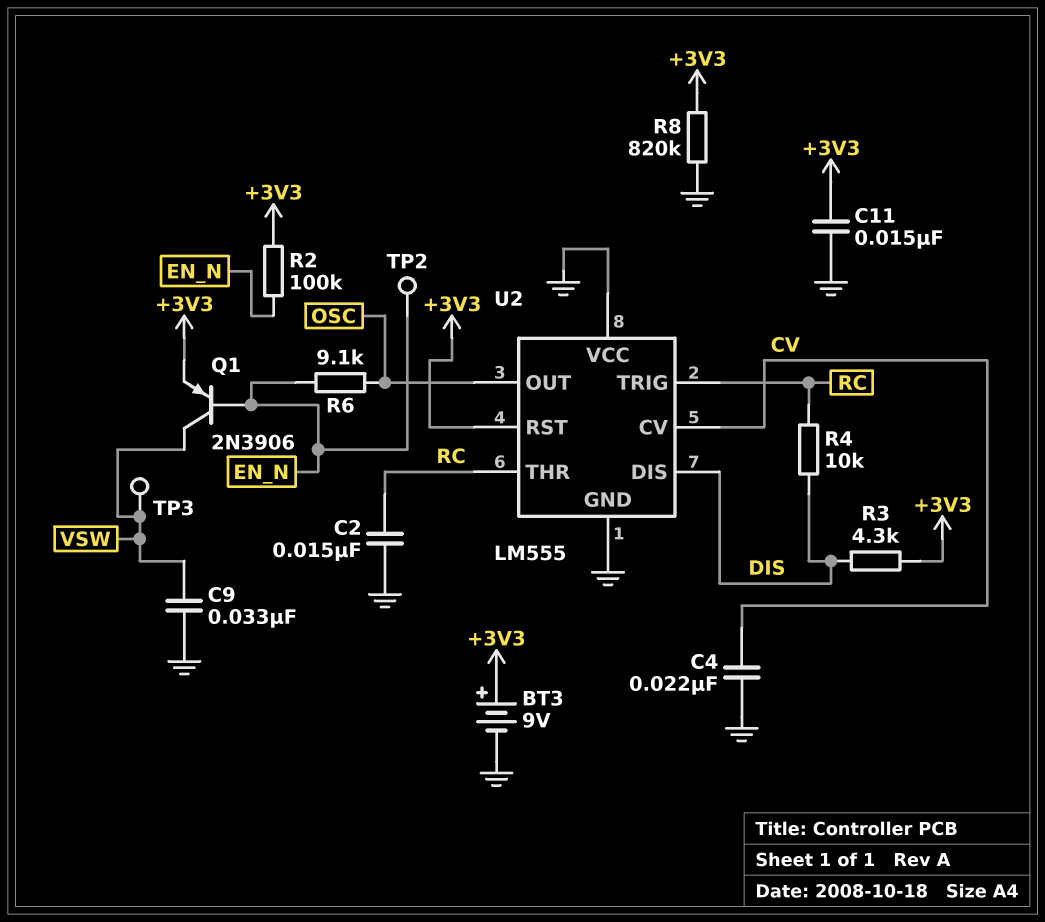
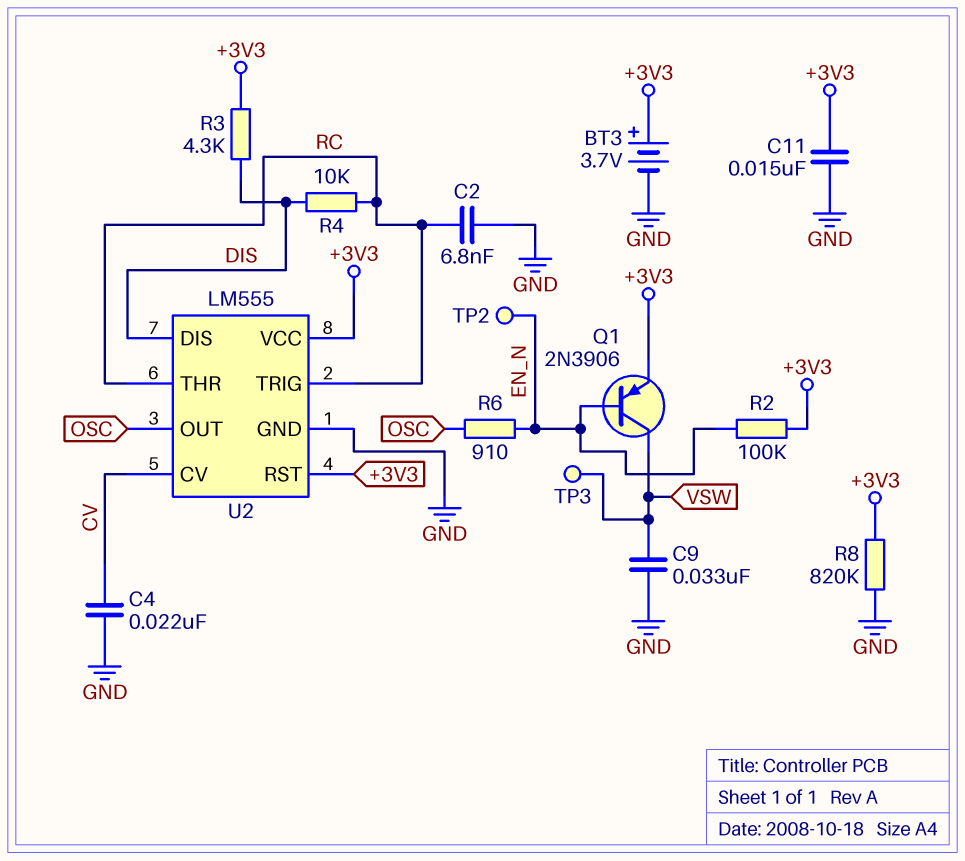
BT3: 9V (plus +3V3, minus GND) -> 3.7V (plus +3V3, minus GND)
C2: 15nF (GND, RC) -> 6.8nF (GND, RC)
R6: 9.1k (EN_N, OSC) -> 910 (EN_N, OSC)
U2 pin VCC: GND -> +3V3

